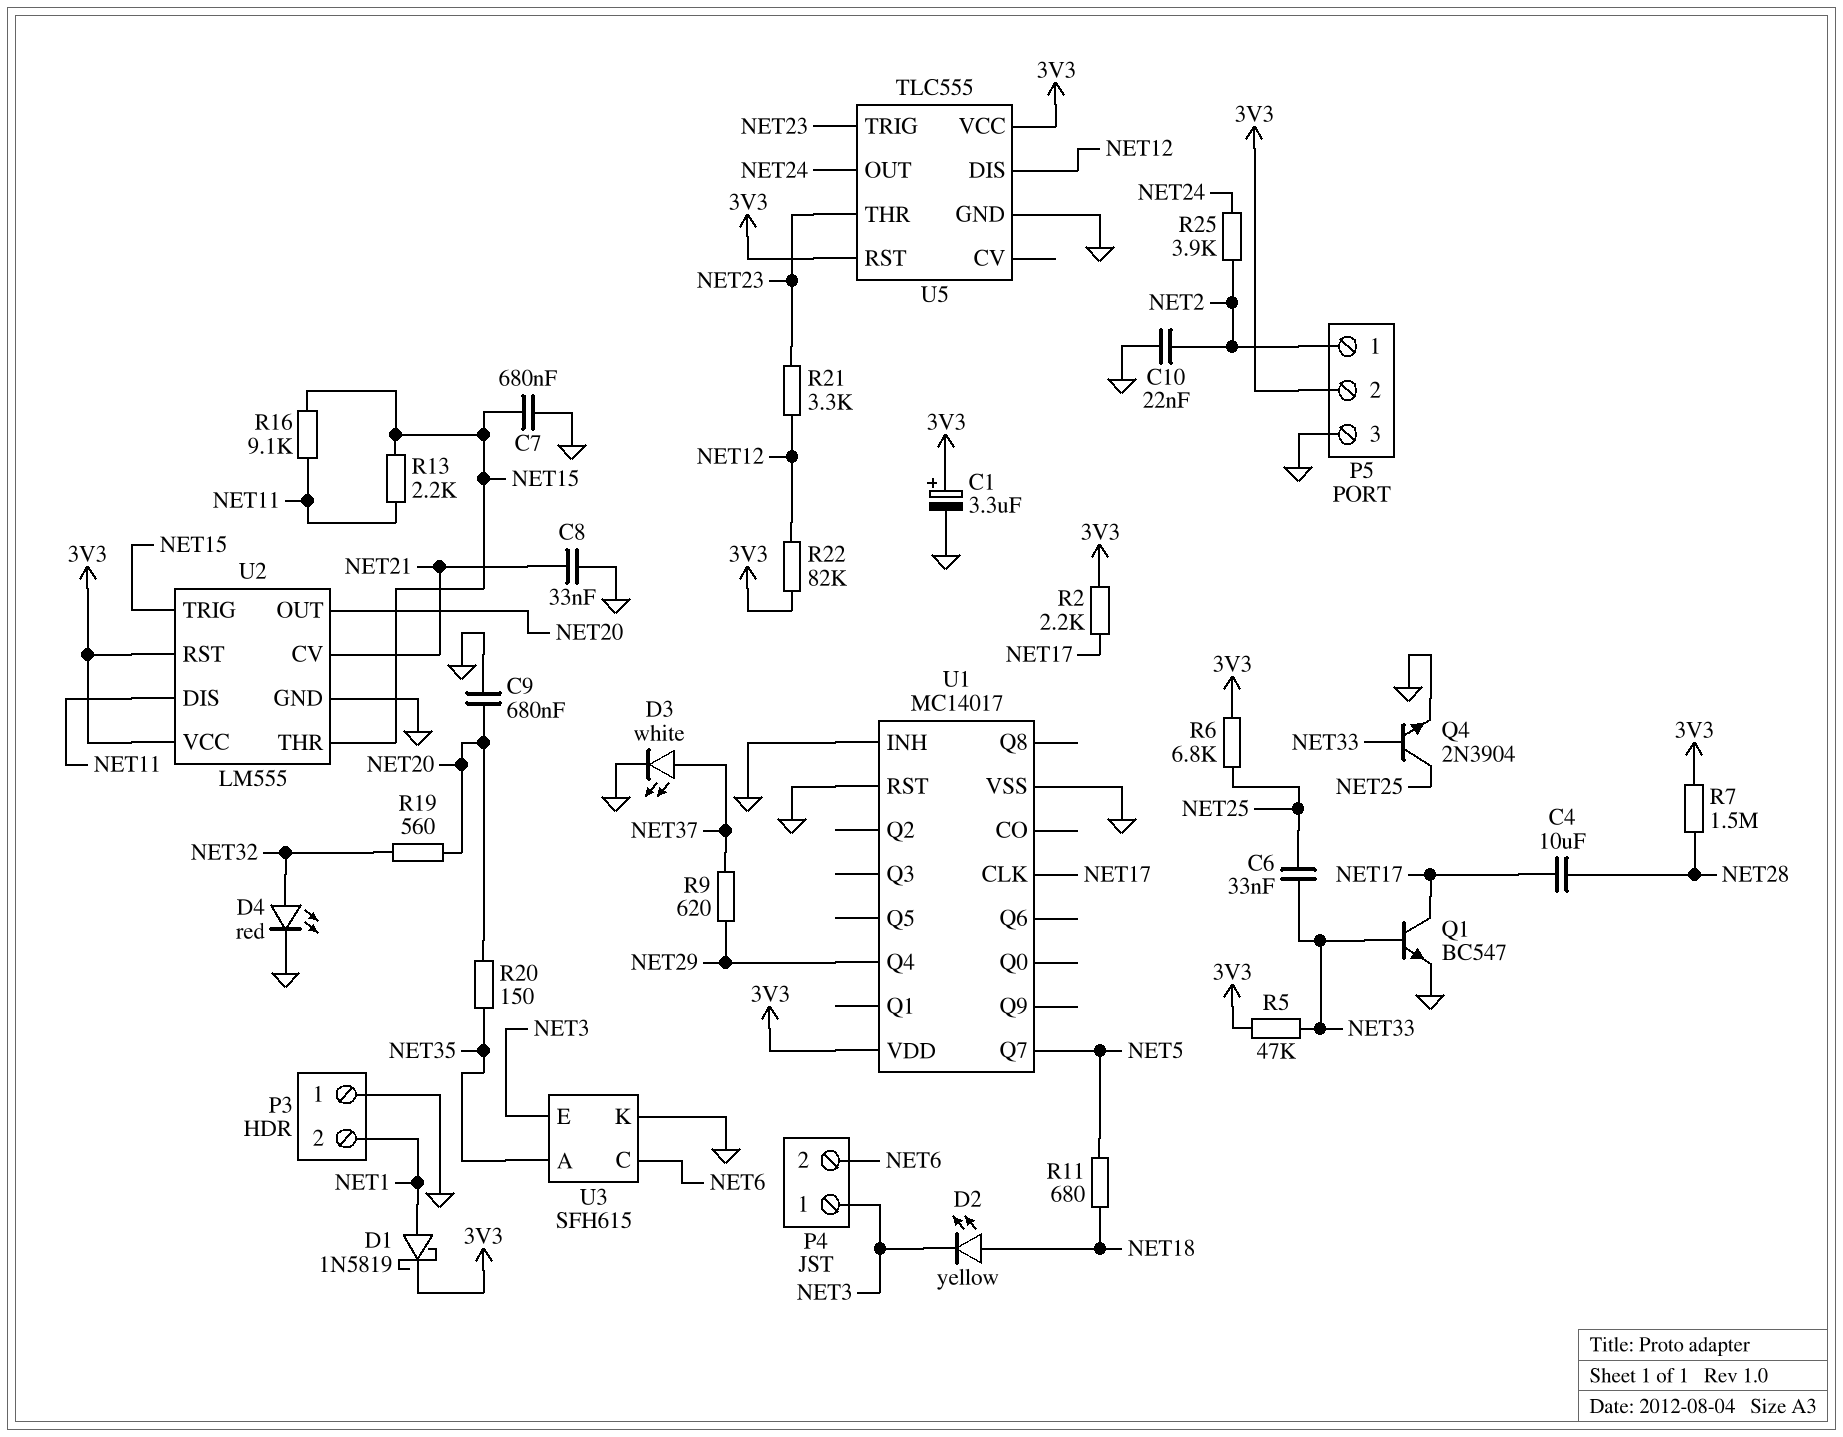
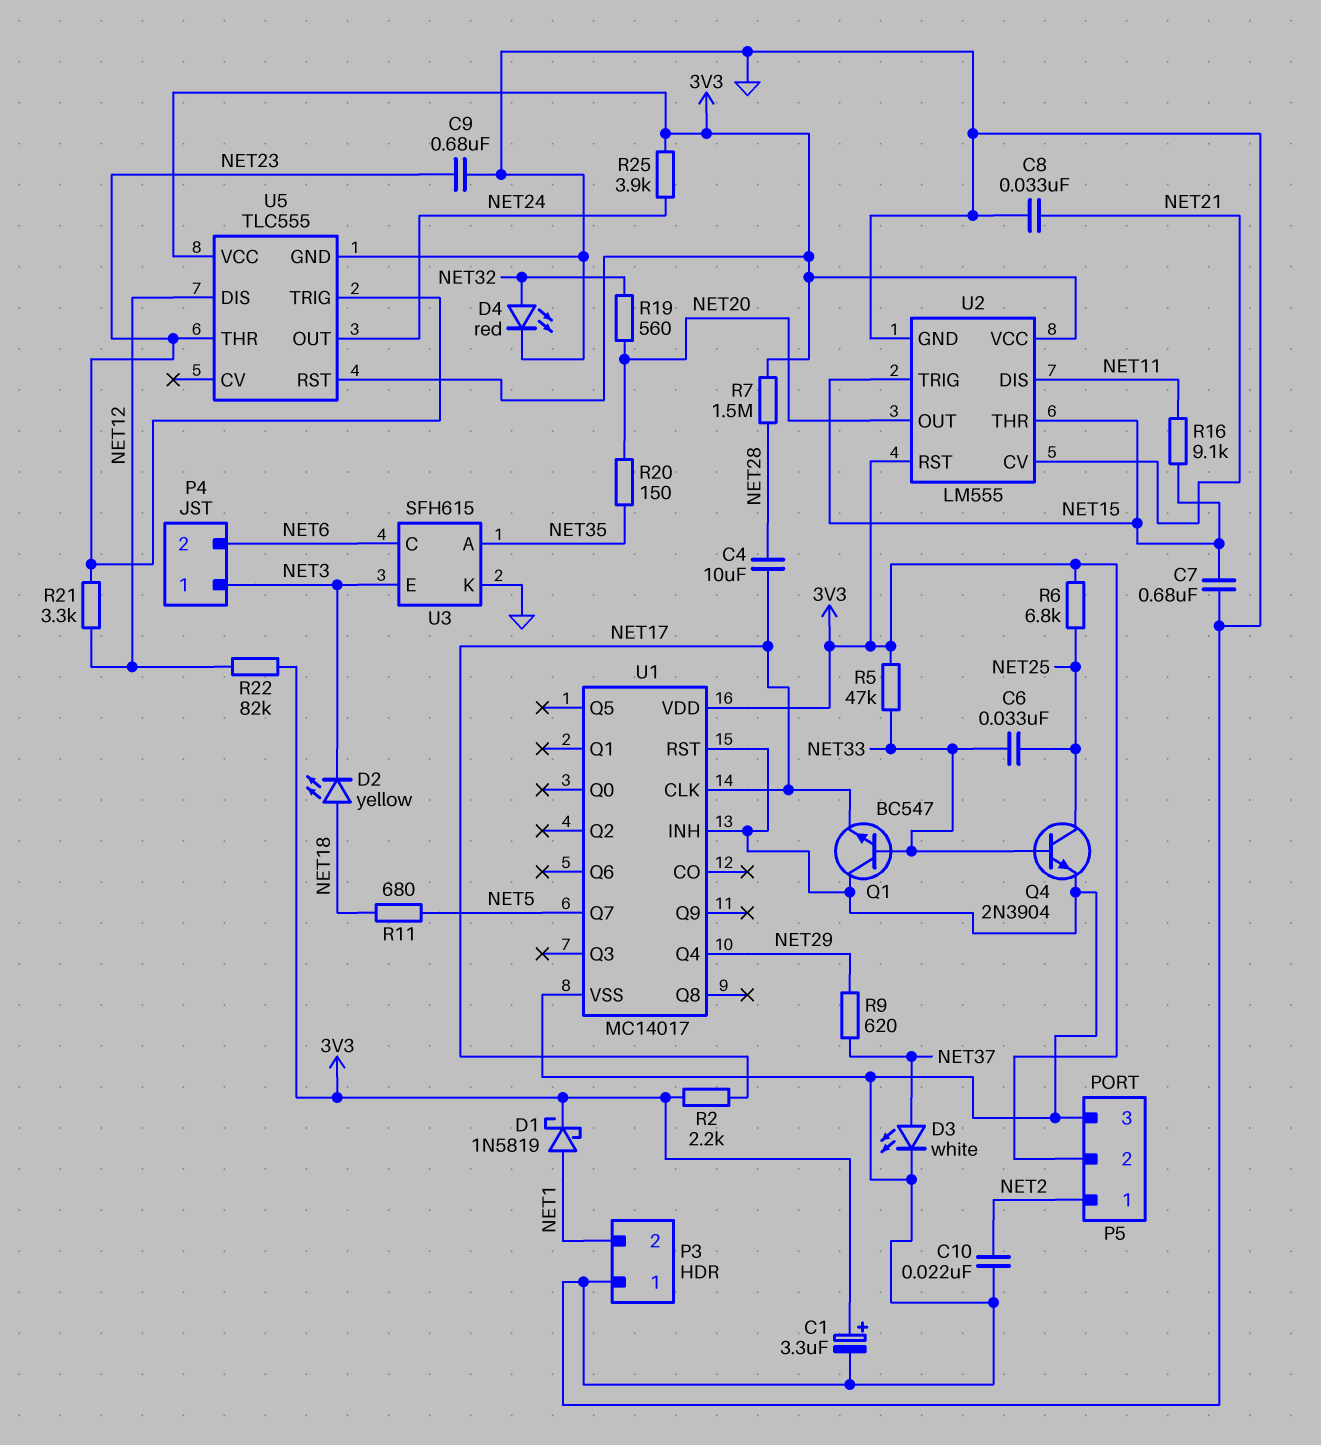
C9: 680nF (GND, NET20) -> 680nF (GND, NET23)
Q1: NPN BC547 (B NET33, C NET17, E GND) -> NPN BC547 (B NET33, C GND, E NET17)
R13: 2.2k (NET11, NET15) -> none
R25: 3.9k (NET2, NET24) -> 3.9k (3V3, NET24)

